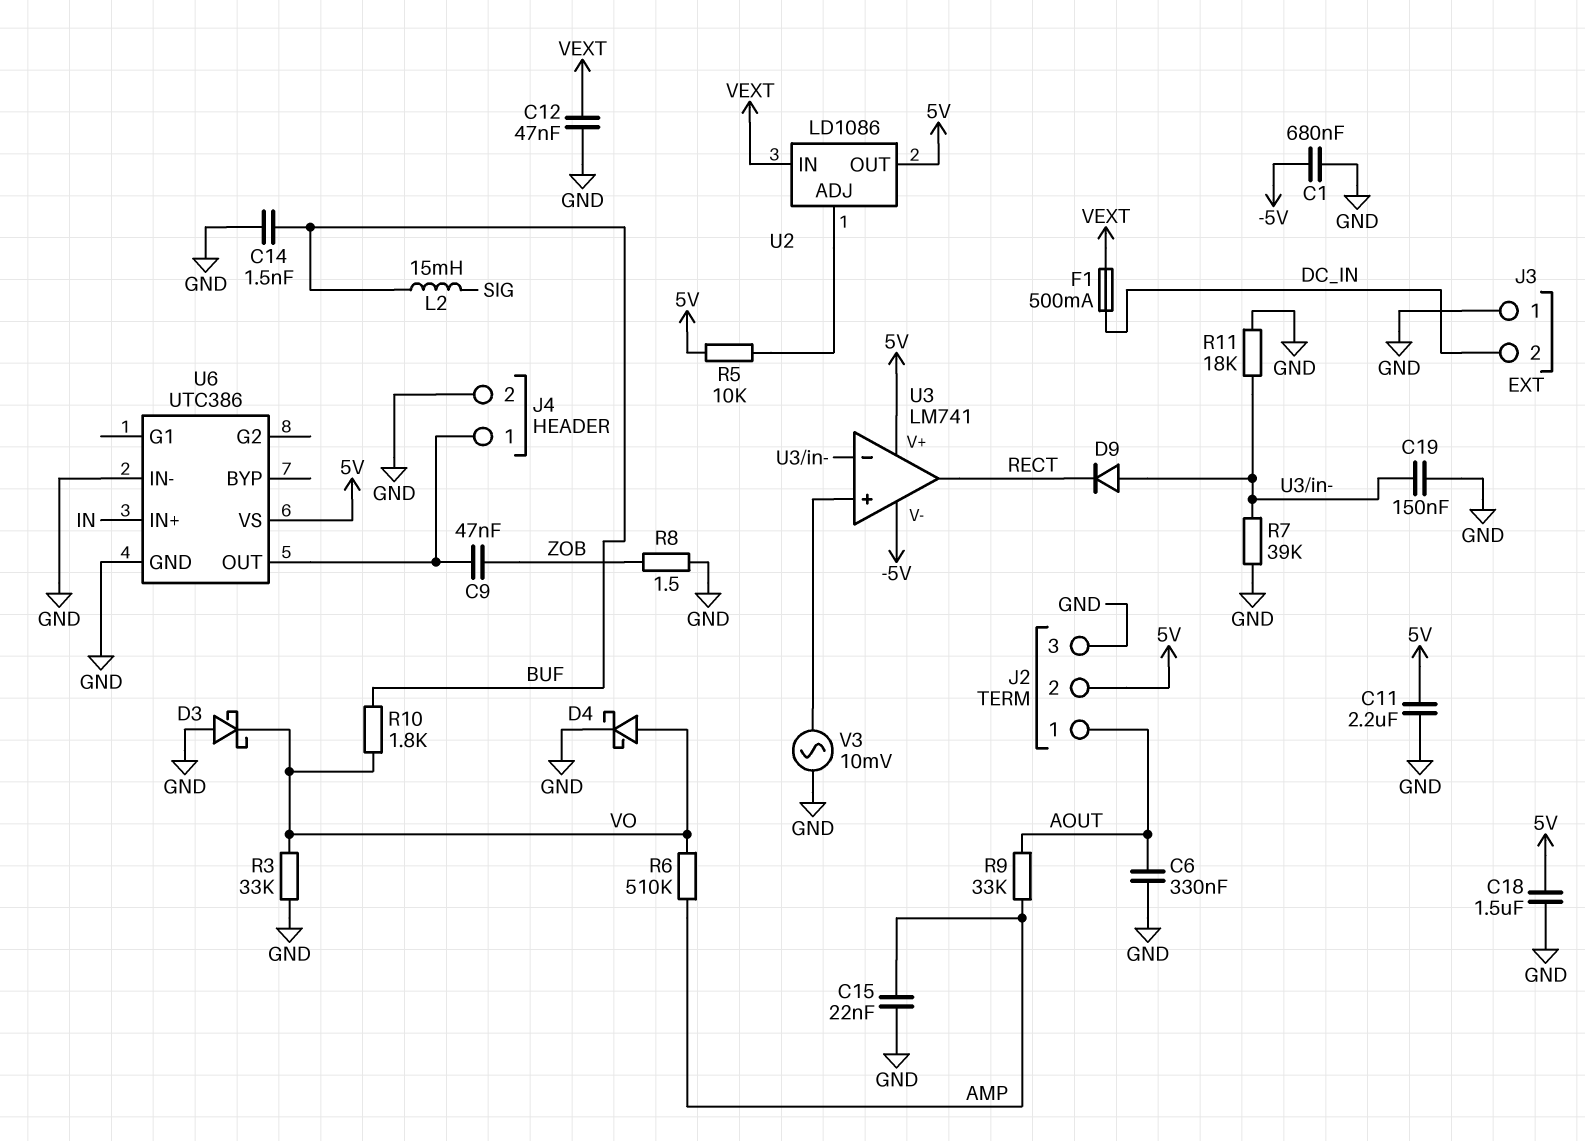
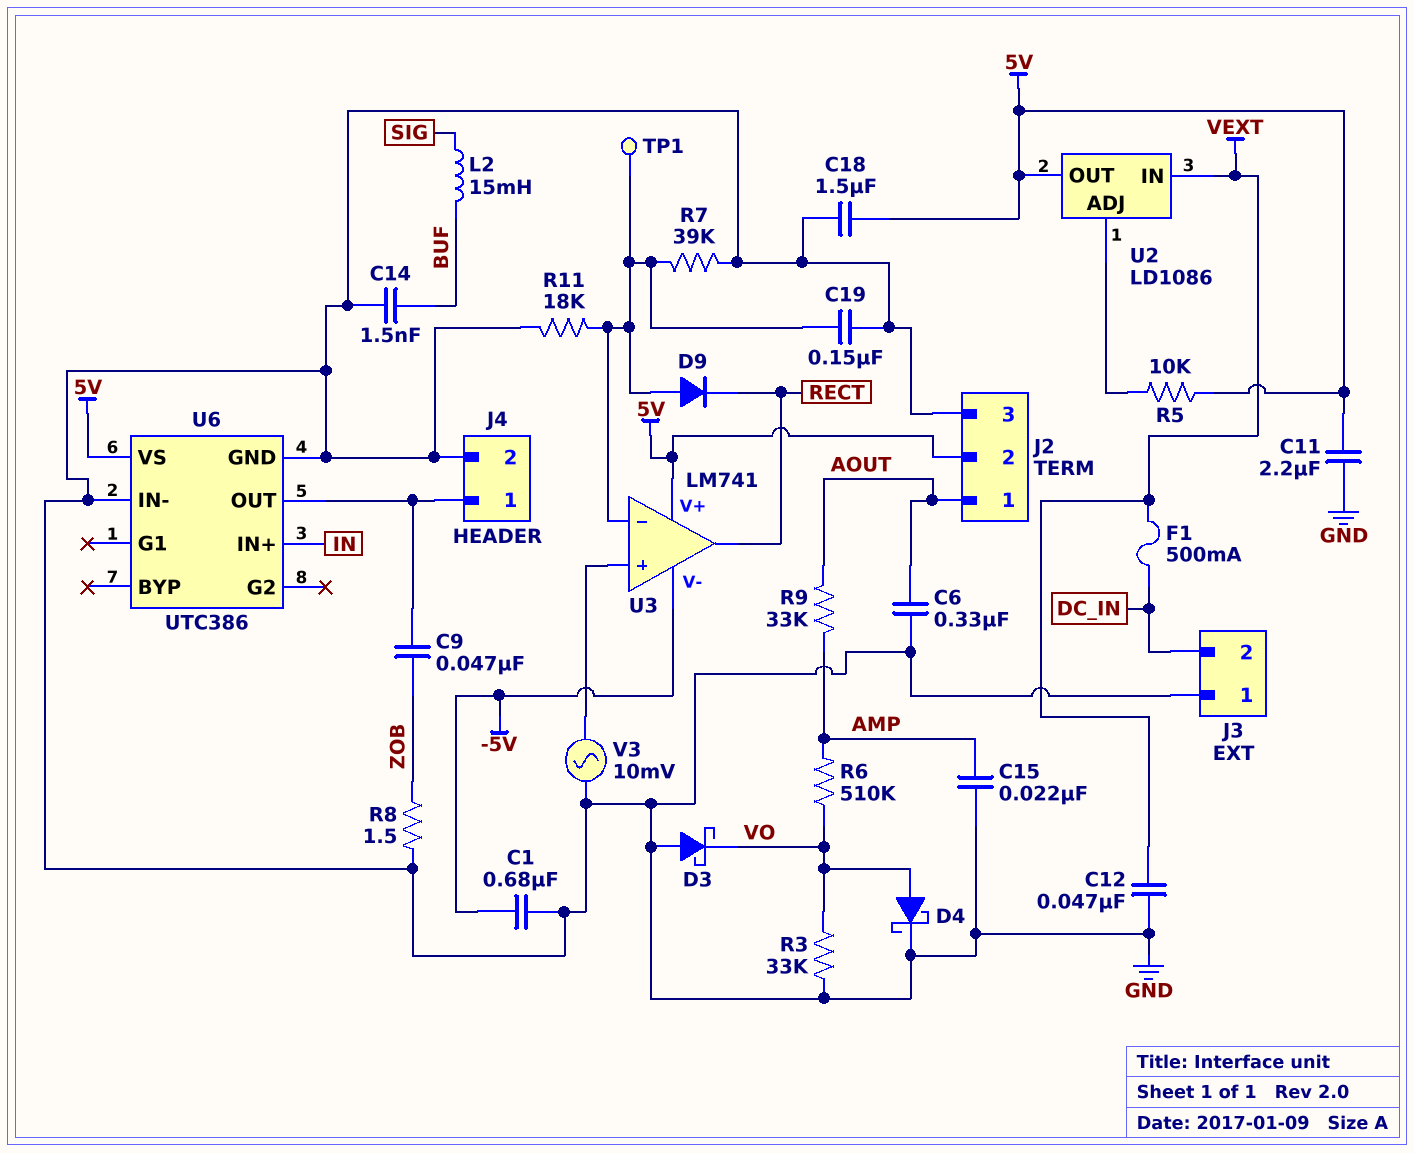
R10: 1.8k (BUF, VO) -> none
TP1: none -> test point (U3/in-)

